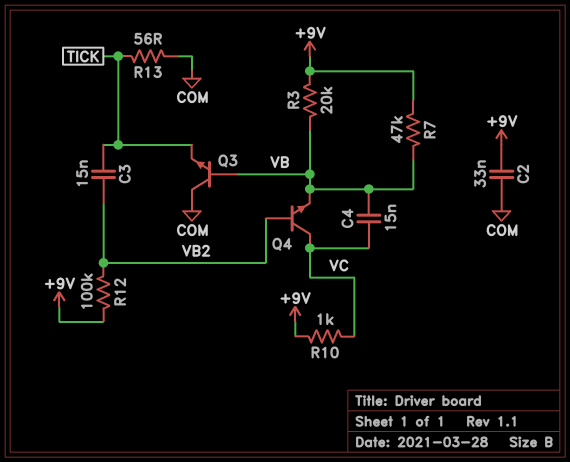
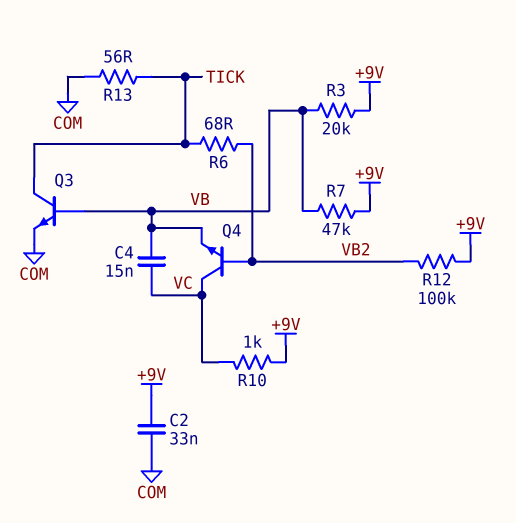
C3: 15nF (TICK, VB2) -> none
Q3: NPN (B VB, C COM, E TICK) -> NPN (B VB, C TICK, E COM)
R6: none -> 68 (TICK, VB2)

